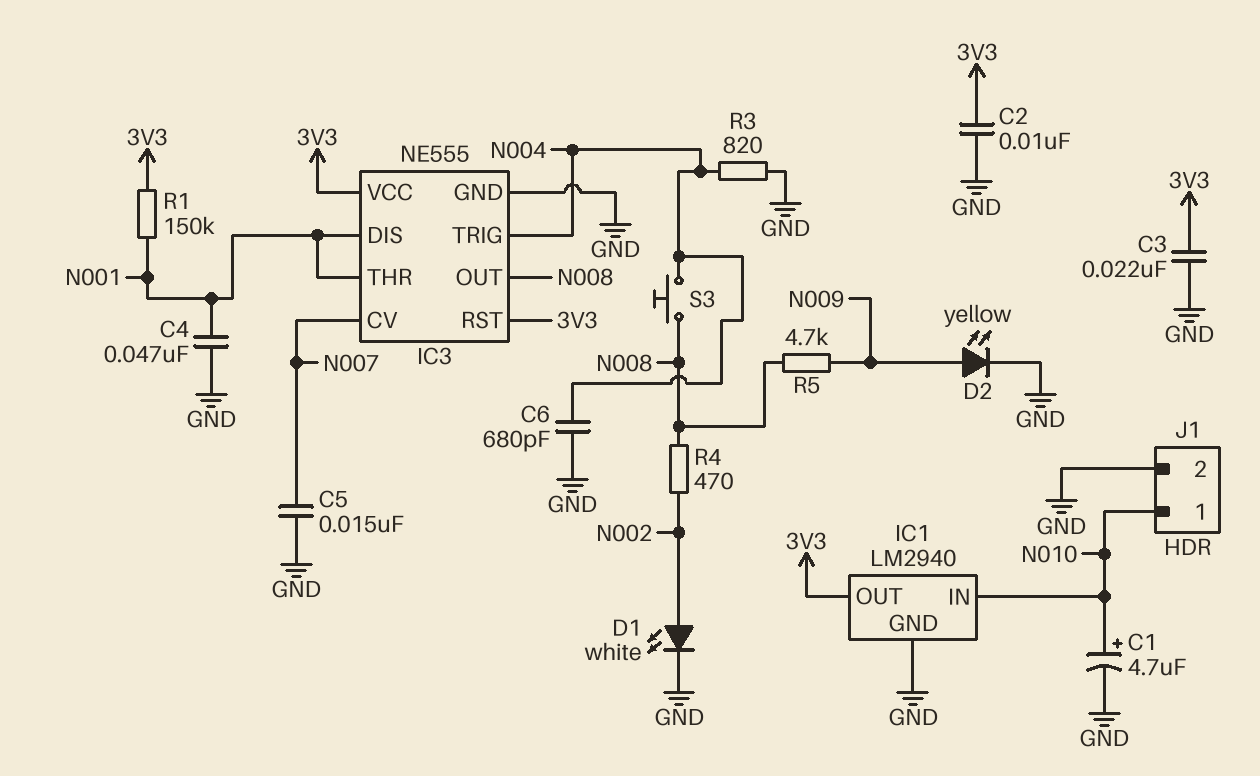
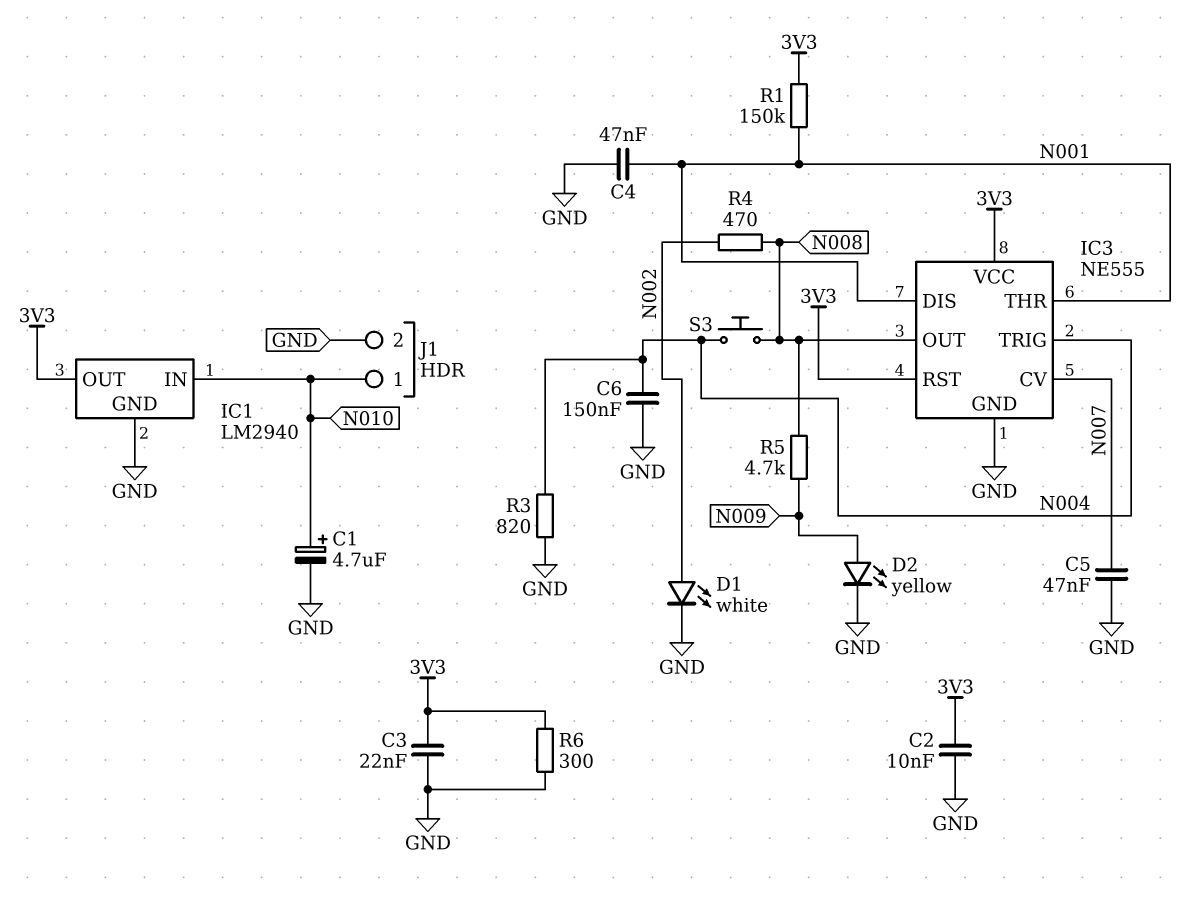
C5: 15nF (GND, N007) -> 47nF (GND, N007)
C6: 680pF (GND, N004) -> 150nF (GND, N004)
R6: none -> 300 (3V3, GND)

